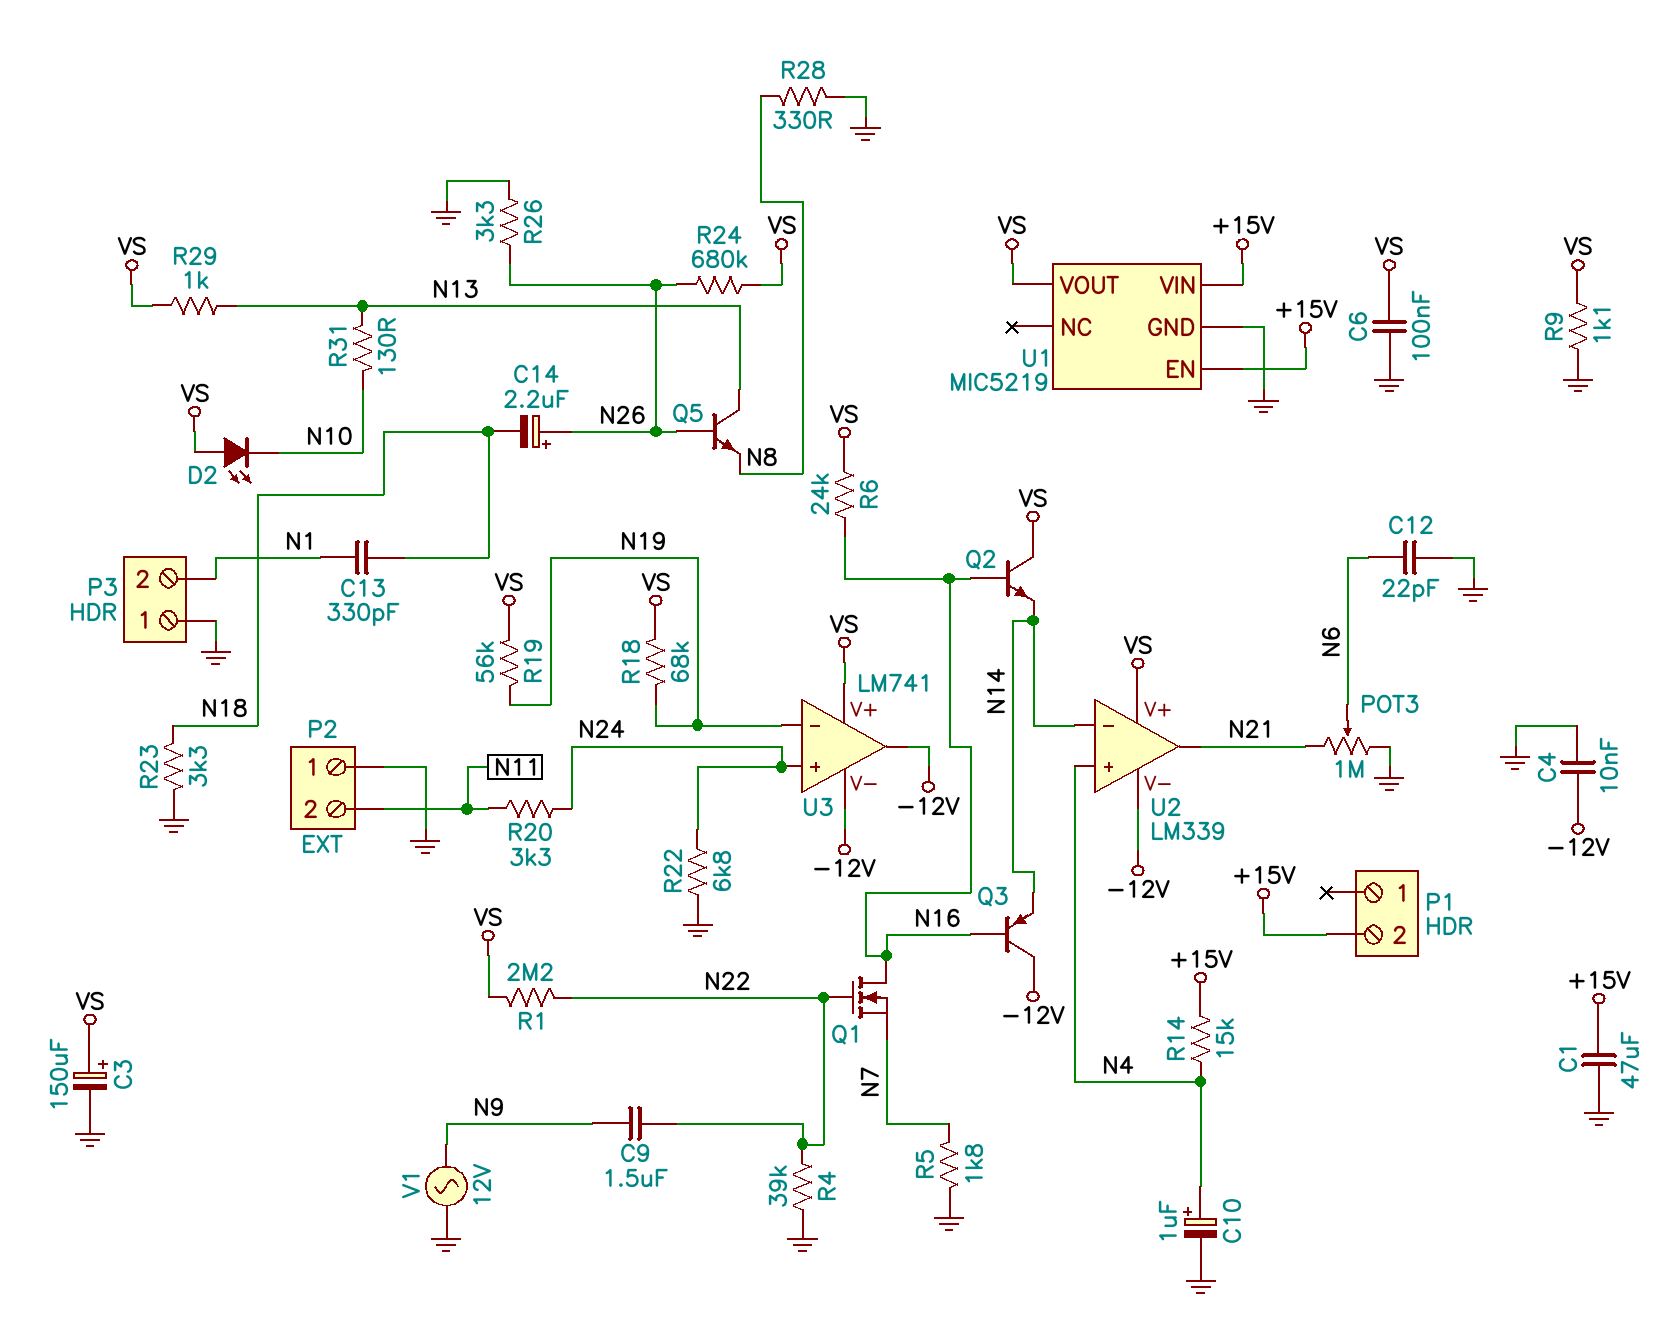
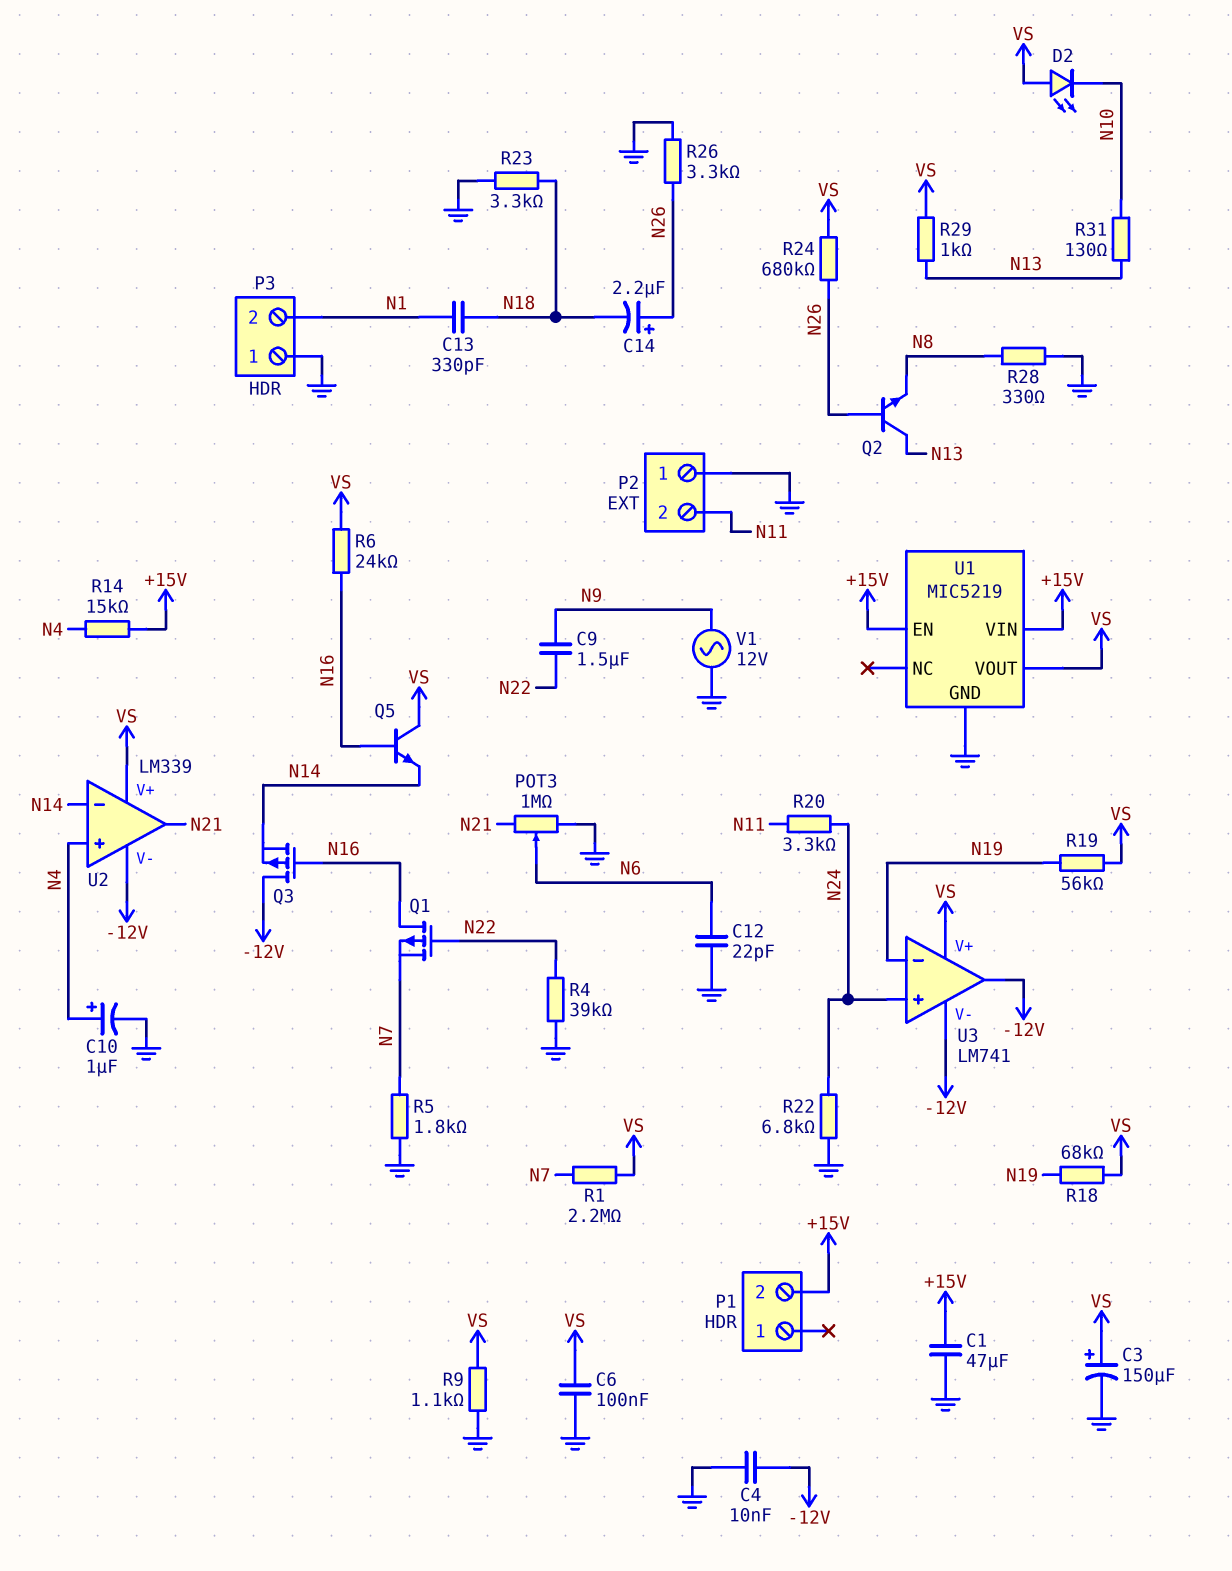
Q1: NMOS (G N22, D N16, S N7) -> PMOS (G N22, D N16, S N7)
Q2: NPN (B N16, C VS, E N14) -> NPN (B N26, C N13, E N8)
Q3: PNP (B N16, C -12V, E N14) -> PMOS (G N16, D -12V, S N14)
Q5: NPN (B N26, C N13, E N8) -> NPN (B N16, C VS, E N14)
R1: 2.2M (N22, VS) -> 2.2M (N7, VS)

